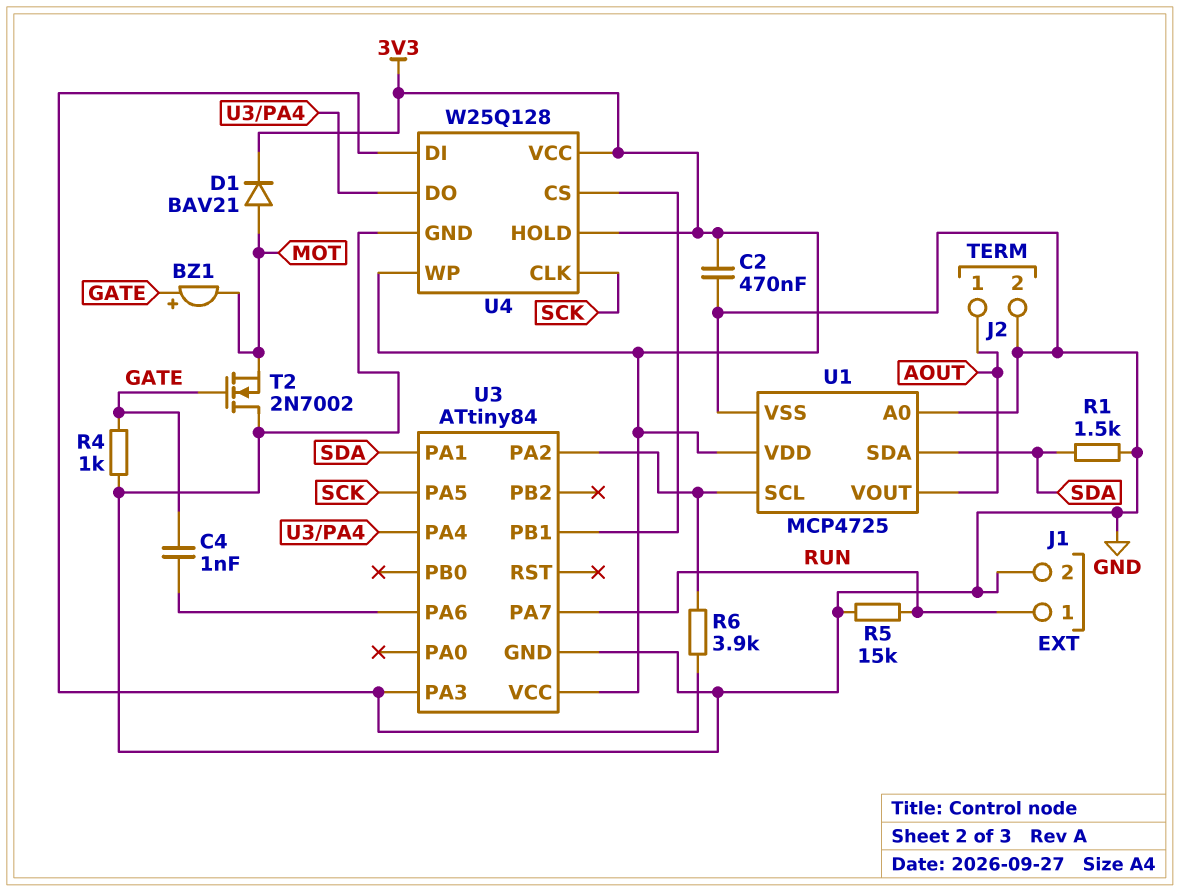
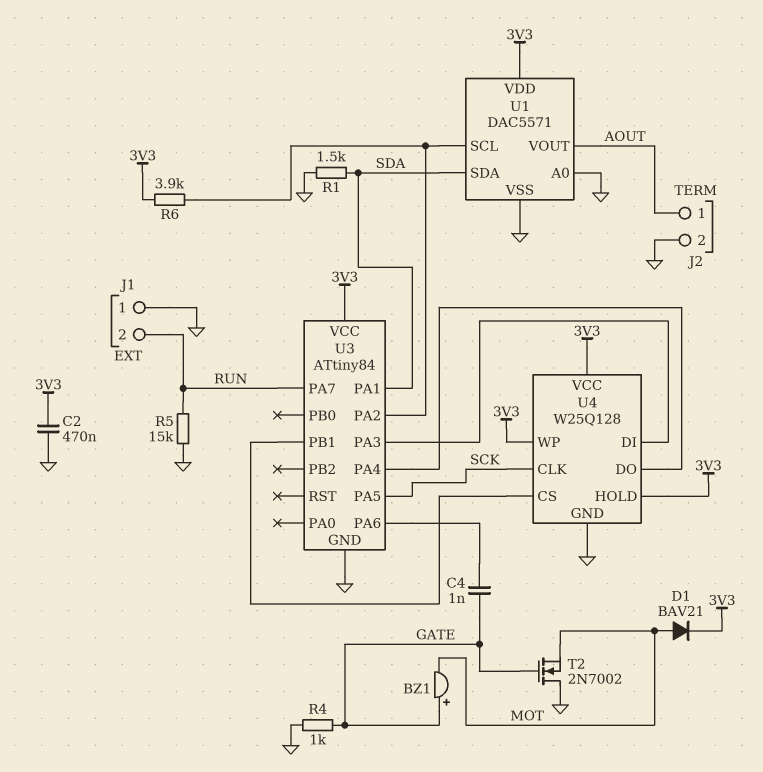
J1 pin 1: RUN -> GND
J1 pin 2: GND -> RUN
R6: 3.9k (U1/SCL, U3/PA3) -> 3.9k (3V3, U1/SCL)
U1: MCP4725 -> DAC5571

